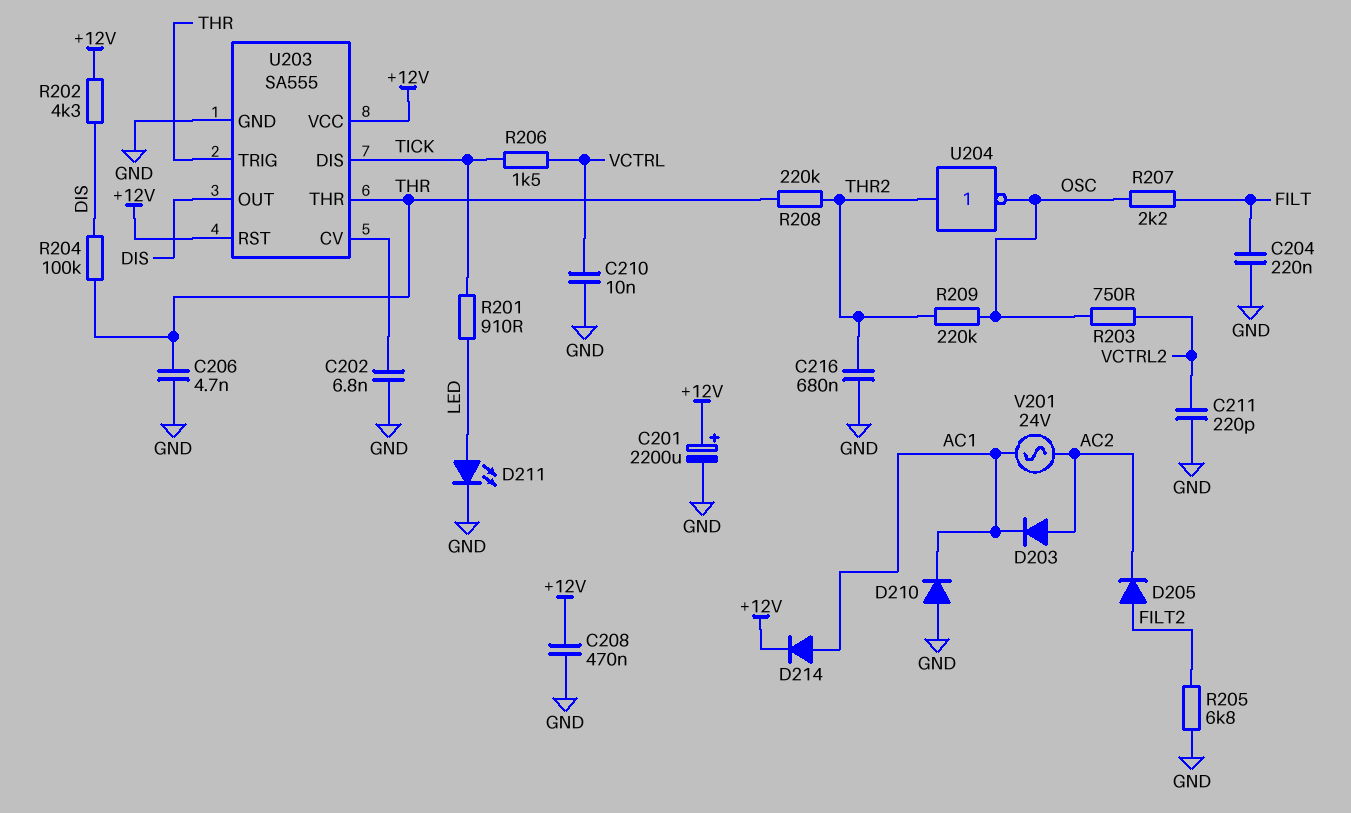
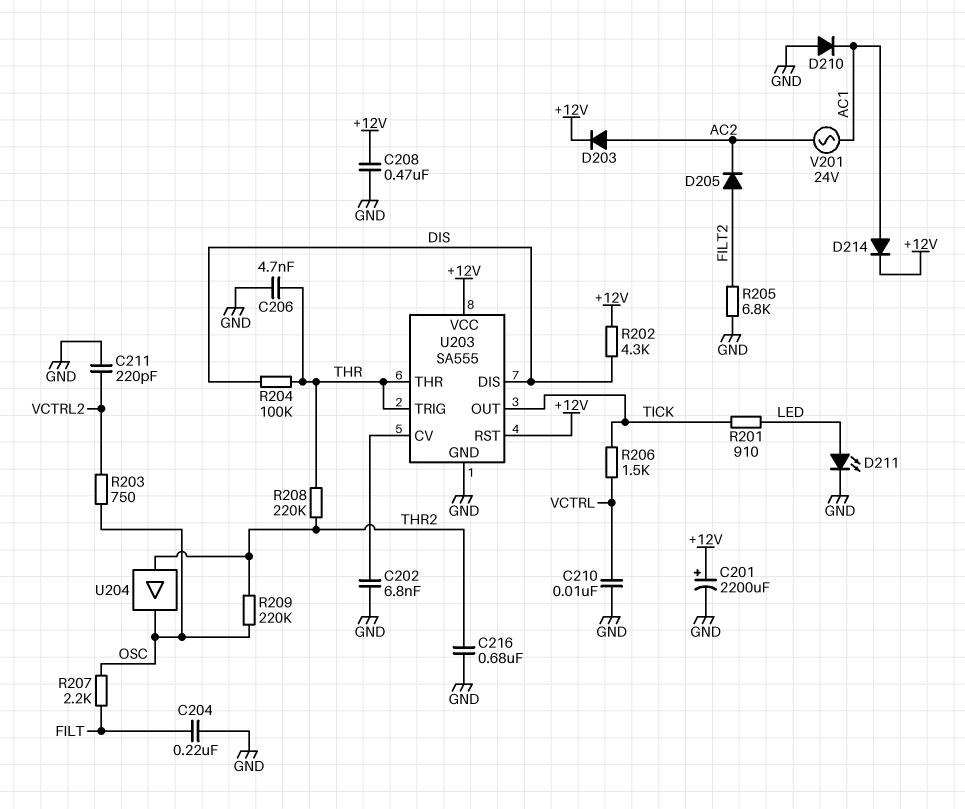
D203: diode (A AC2, K AC1) -> diode (A AC2, K +12V)
U203 pin DIS: TICK -> DIS
U203 pin OUT: DIS -> TICK
U204: NOT (in THR2, out OSC) -> buffer (in THR2, out OSC)

